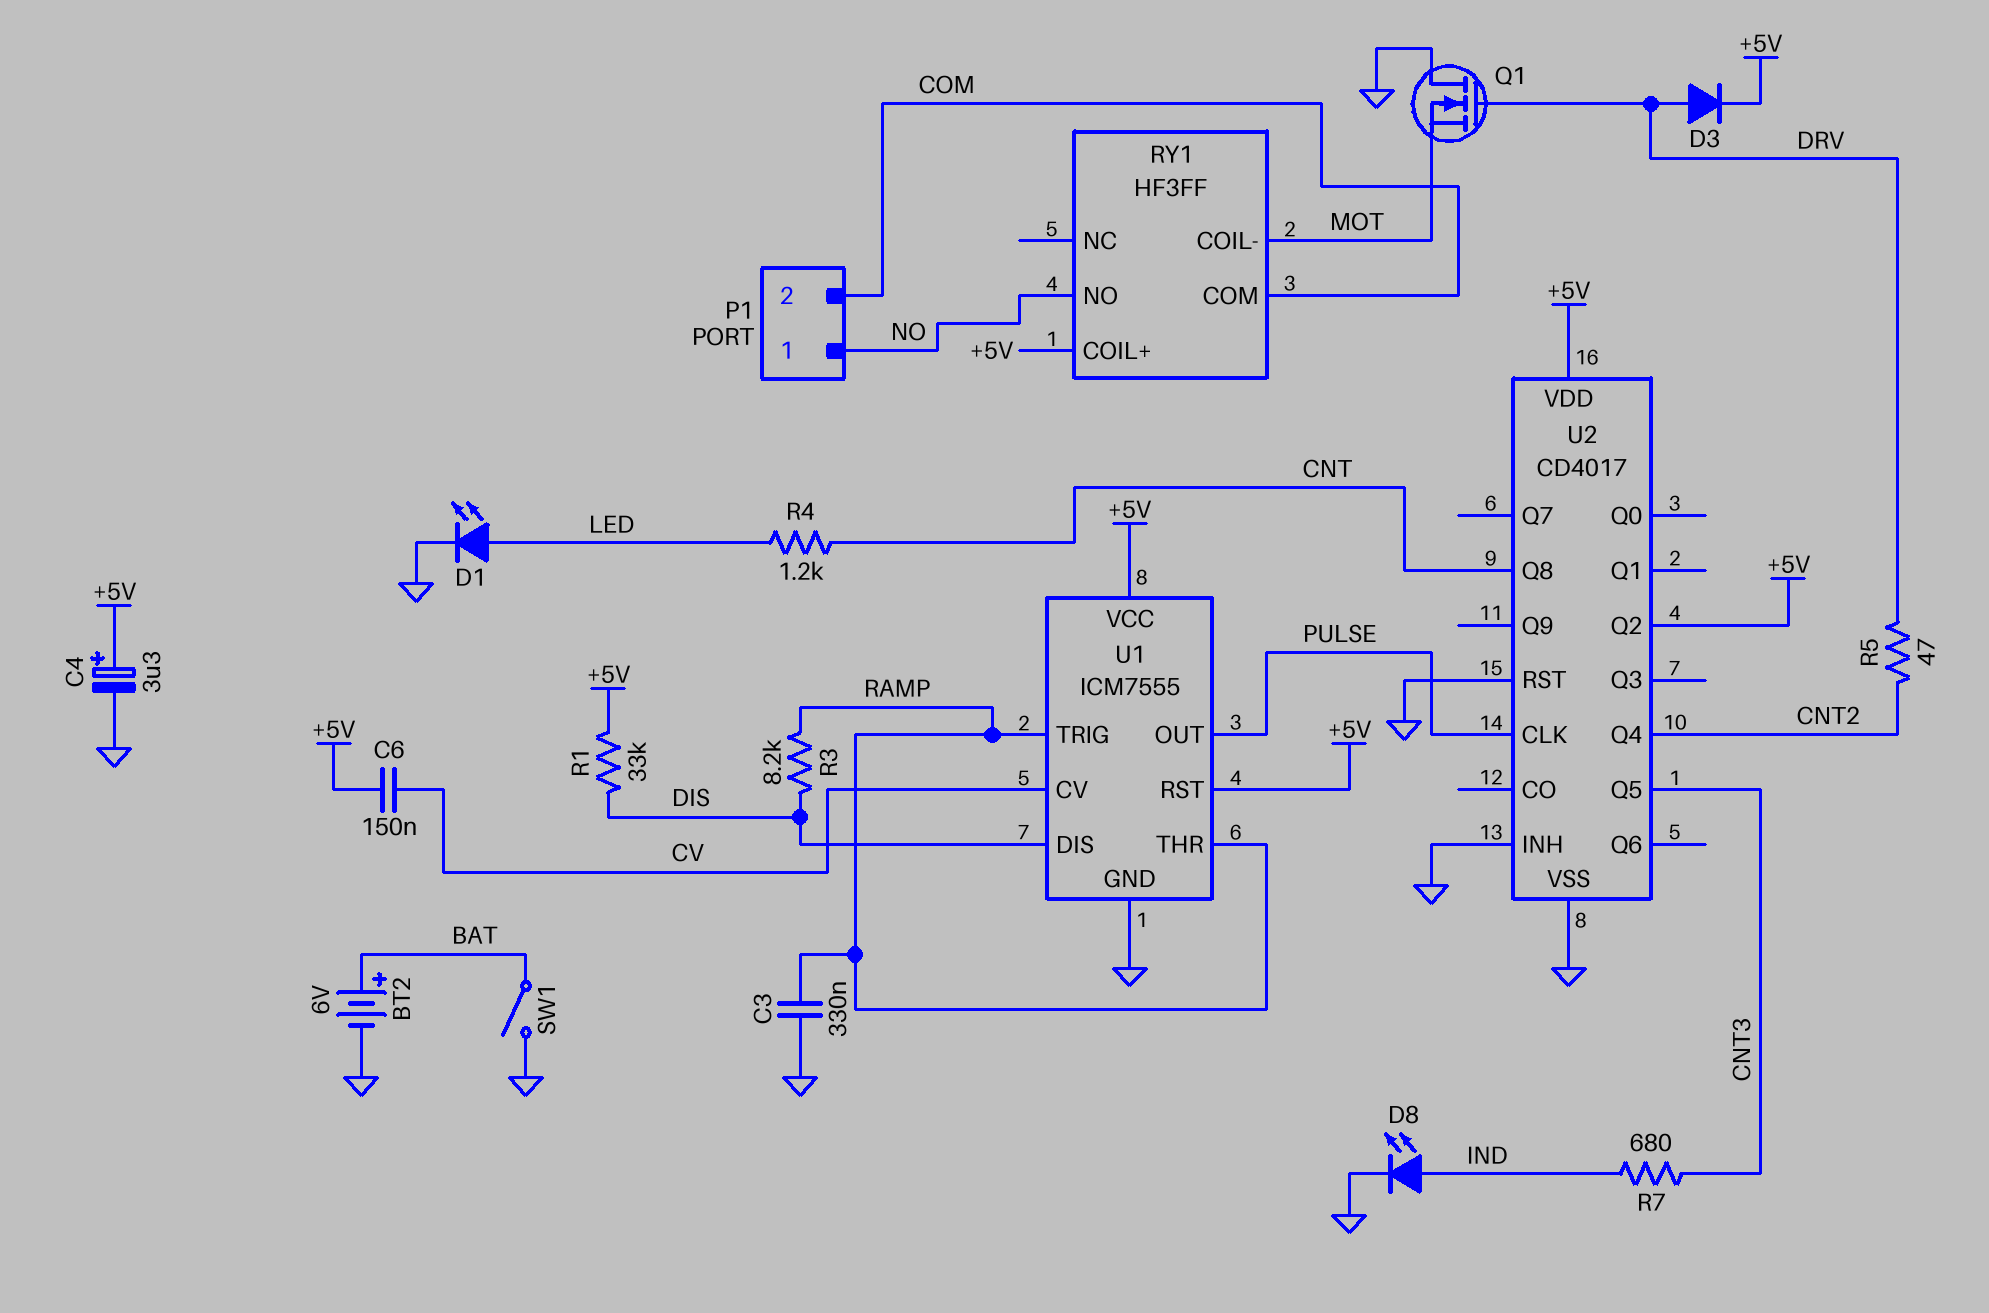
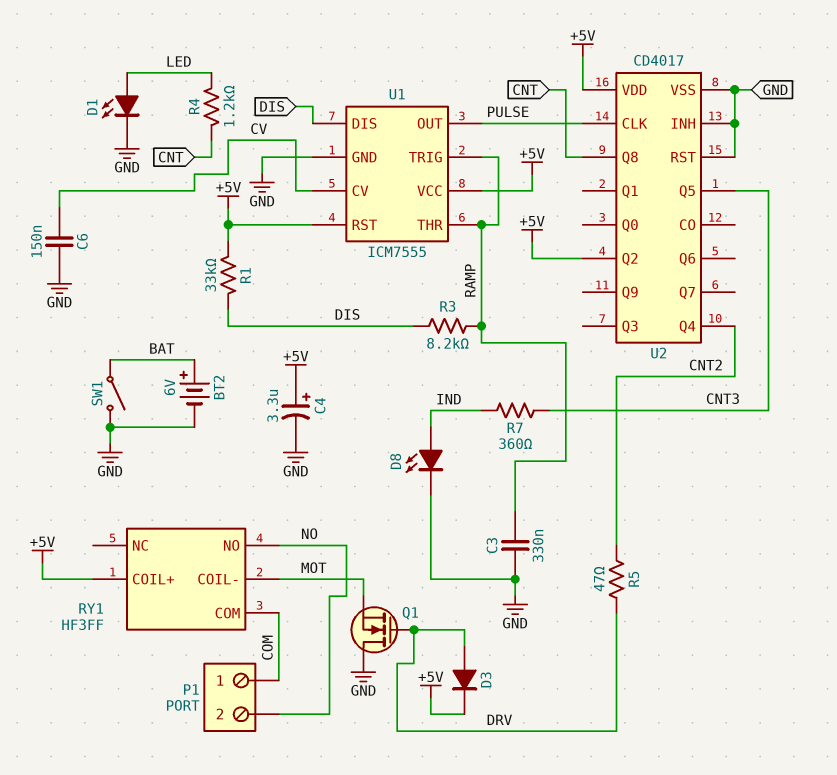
C6: 150nF (+5V, CV) -> 150nF (CV, GND)
P1 pin 1: NO -> COM
P1 pin 2: COM -> NO
R7: 680 (CNT3, IND) -> 360 (CNT3, IND)

